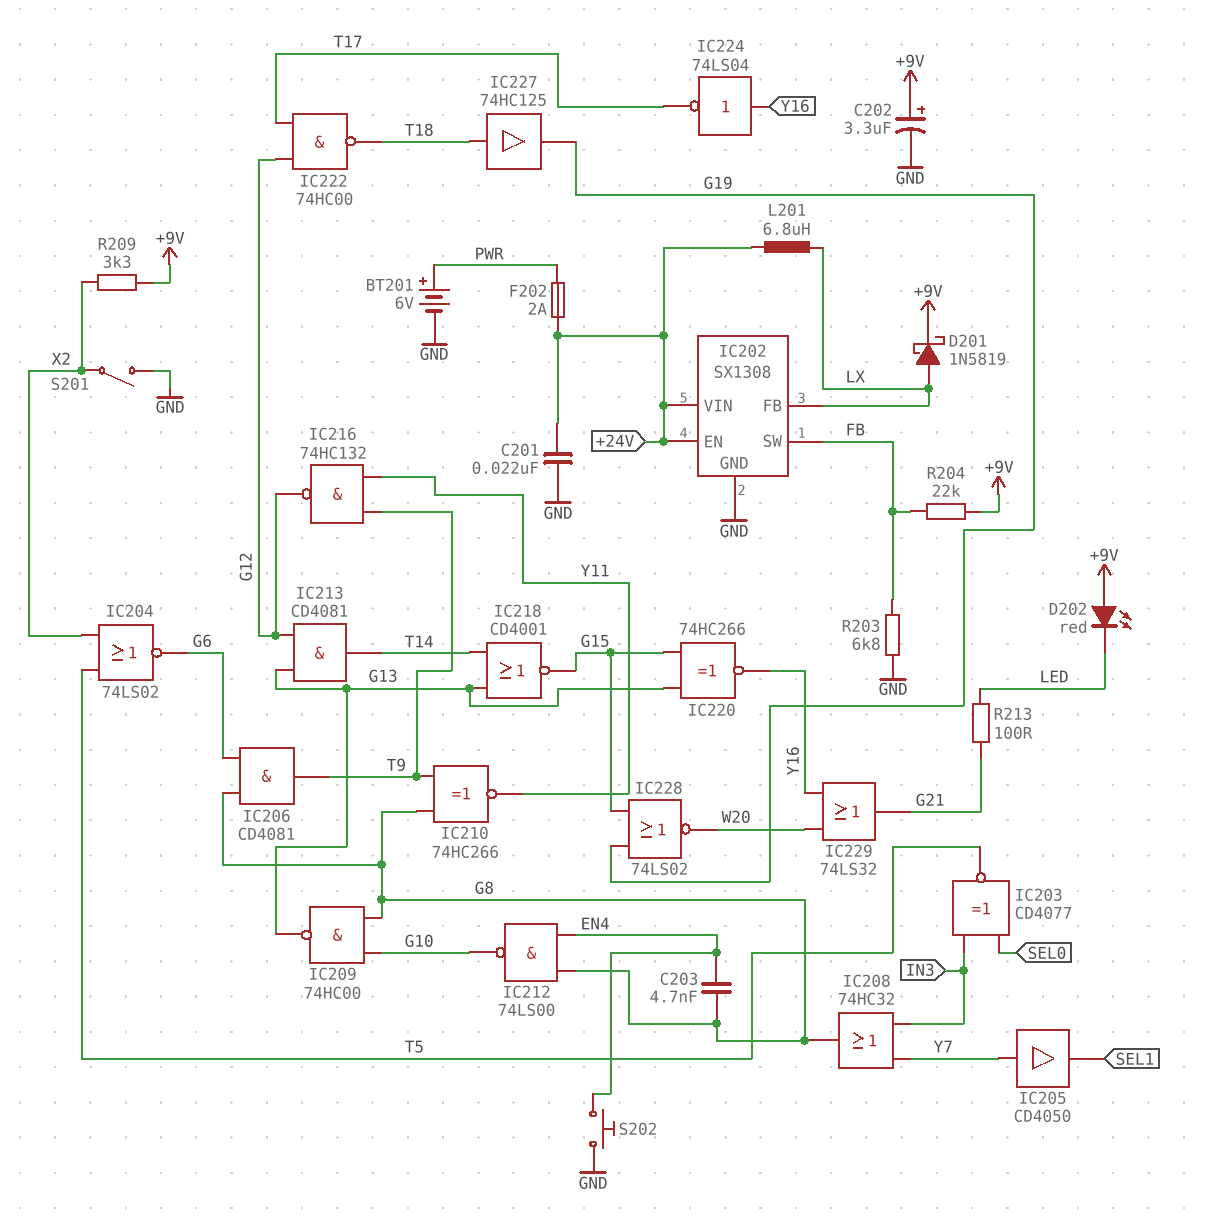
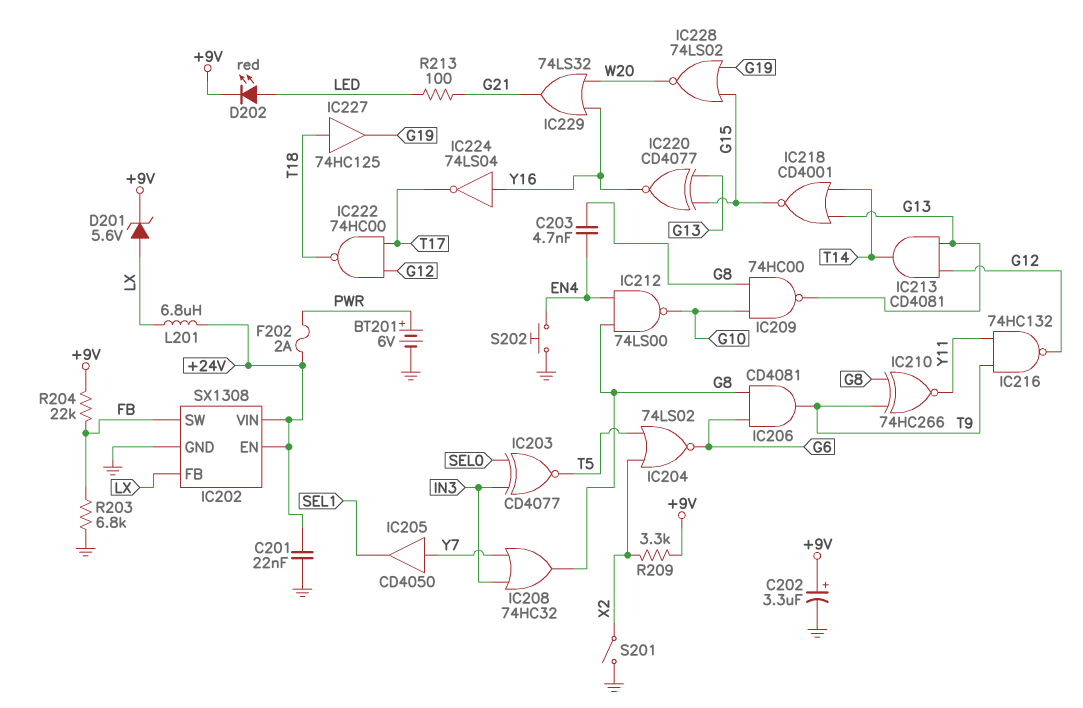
D201: schottky 1N5819 (A LX, K +9V) -> zener 5.6V (A LX, K +9V)
D202: LED red (A +9V, K LED) -> LED red (A LED, K +9V)
IC220: XNOR 74HC266 (in G13, in G15, out Y16) -> XNOR CD4077 (in G13, in G15, out Y16)

